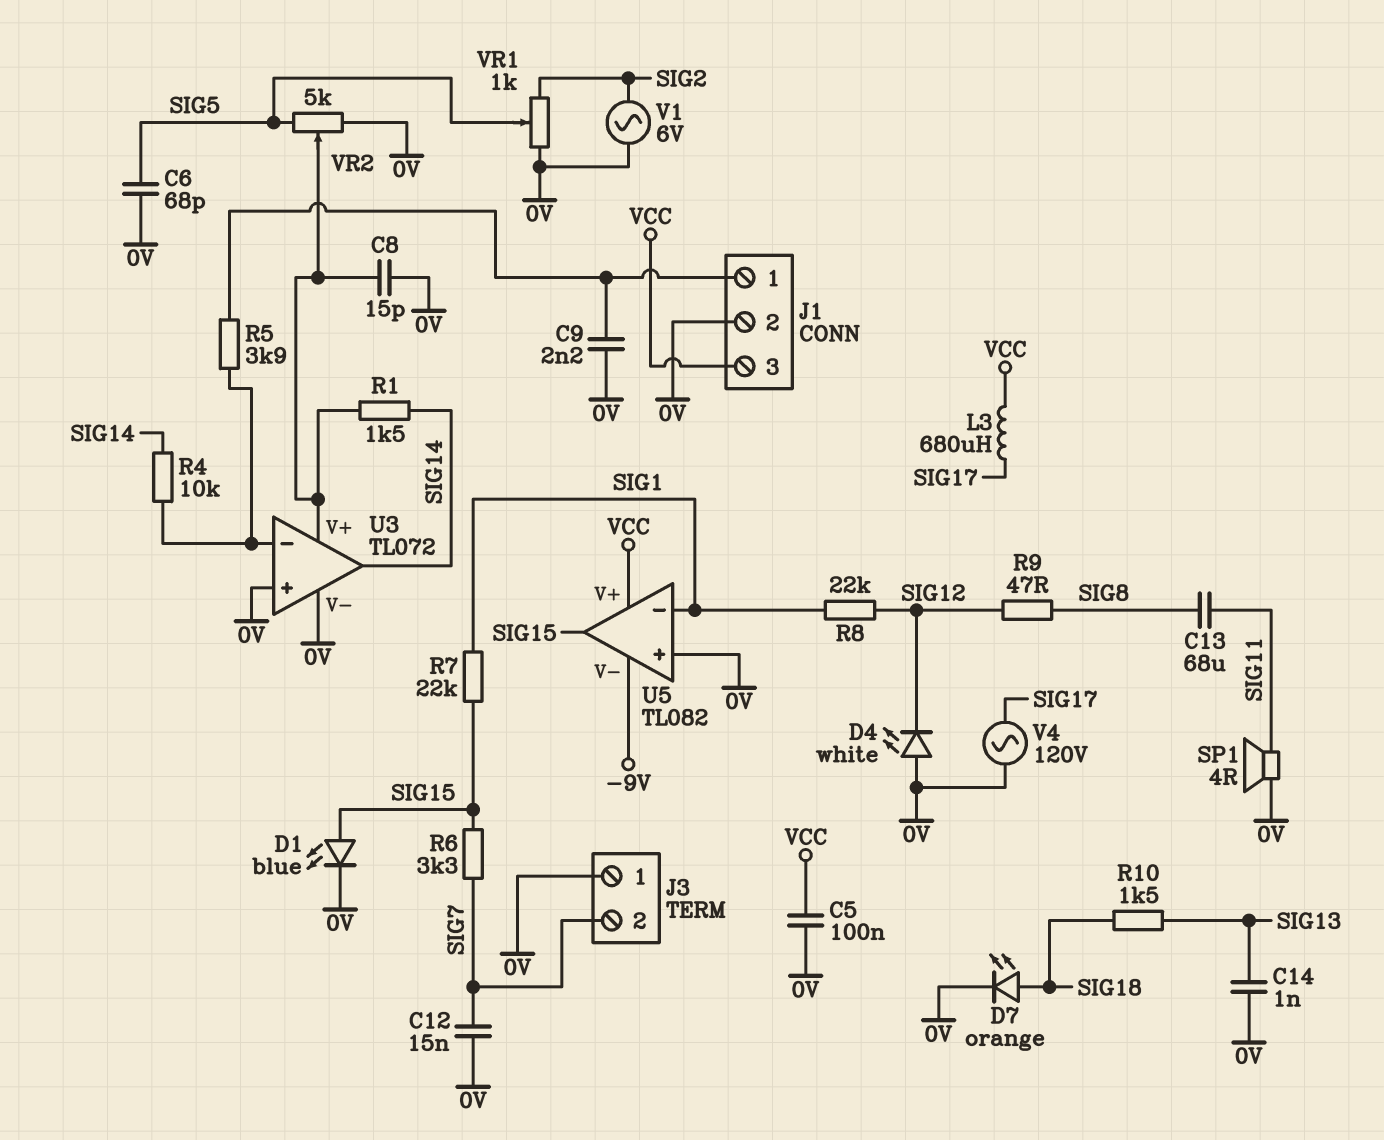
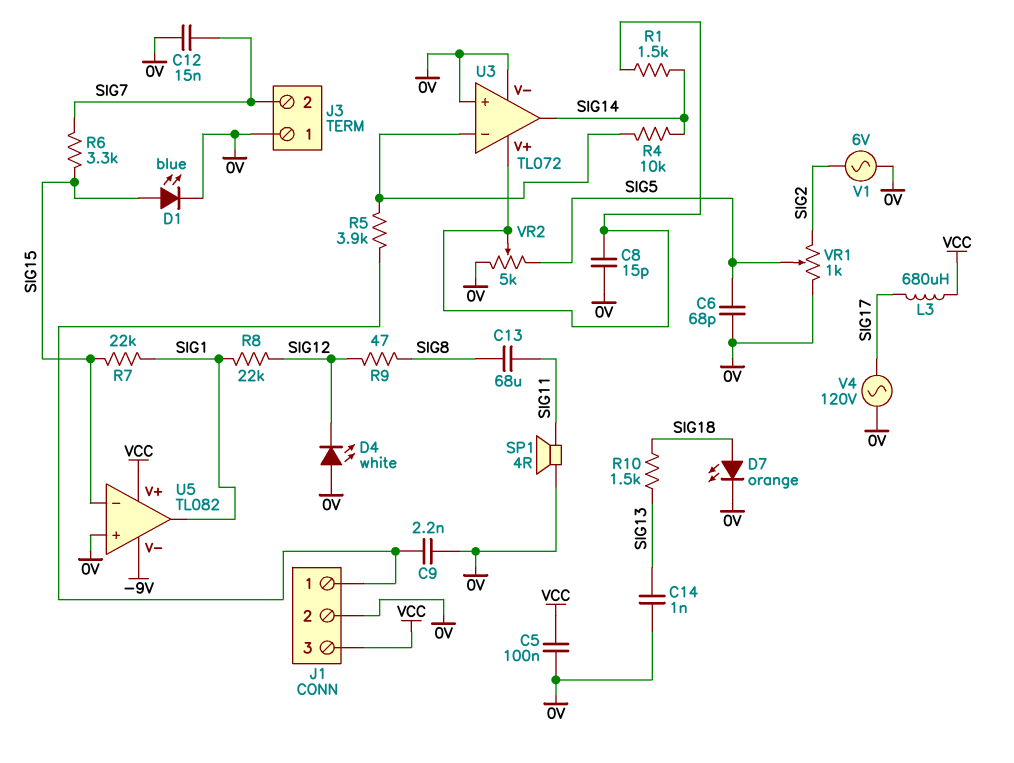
U5 pin in-: SIG1 -> SIG15
U5 pin out: SIG15 -> SIG1

